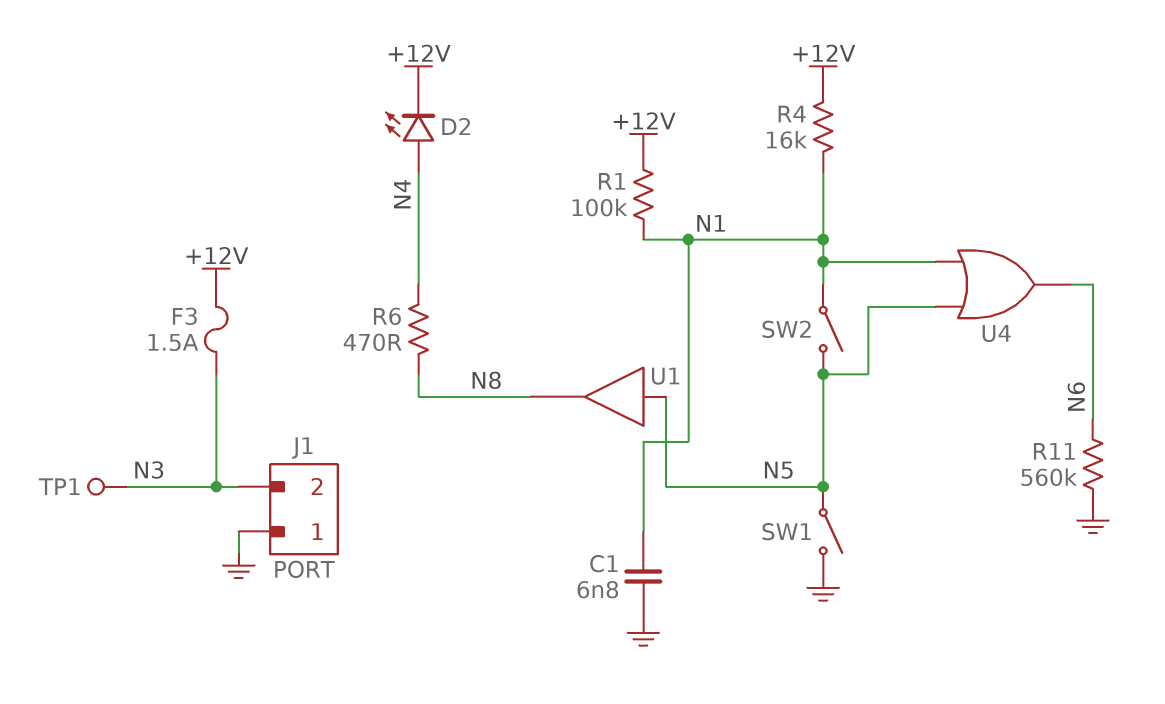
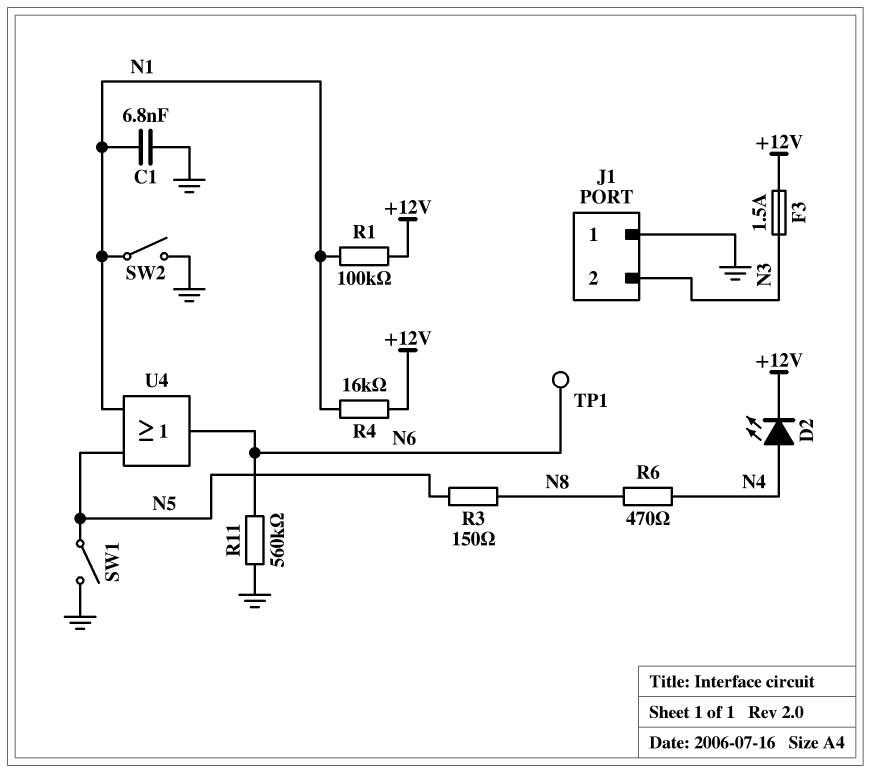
R3: none -> 150 (N5, N8)
SW2: switch (N1, N5) -> switch (GND, N1)
TP1: test point (N3) -> test point (N6)
U1: buffer (in N5, out N8) -> none

